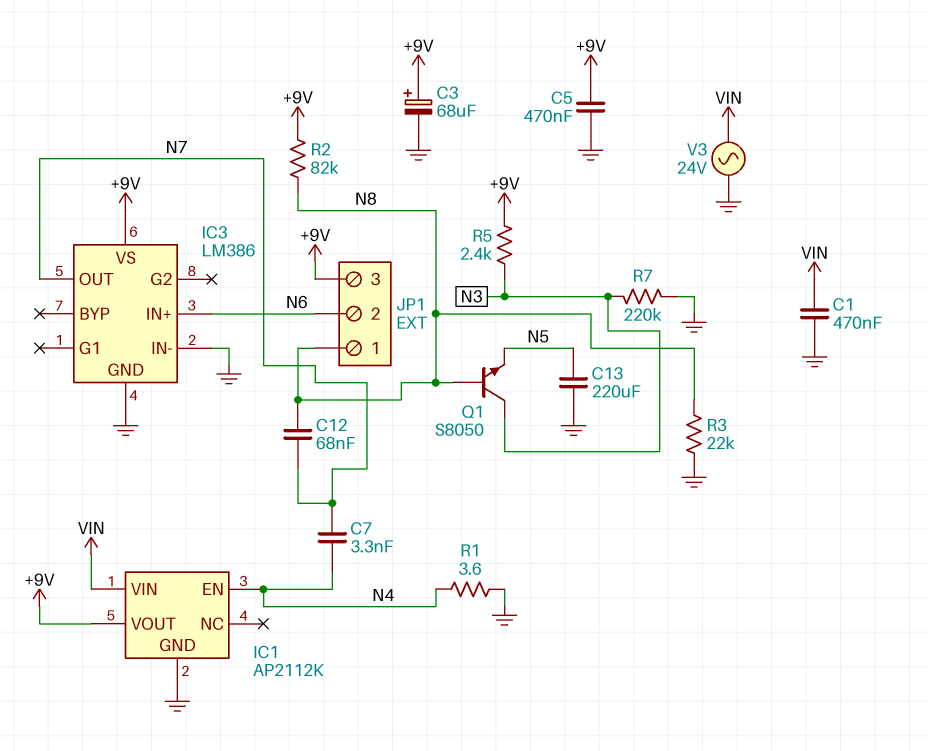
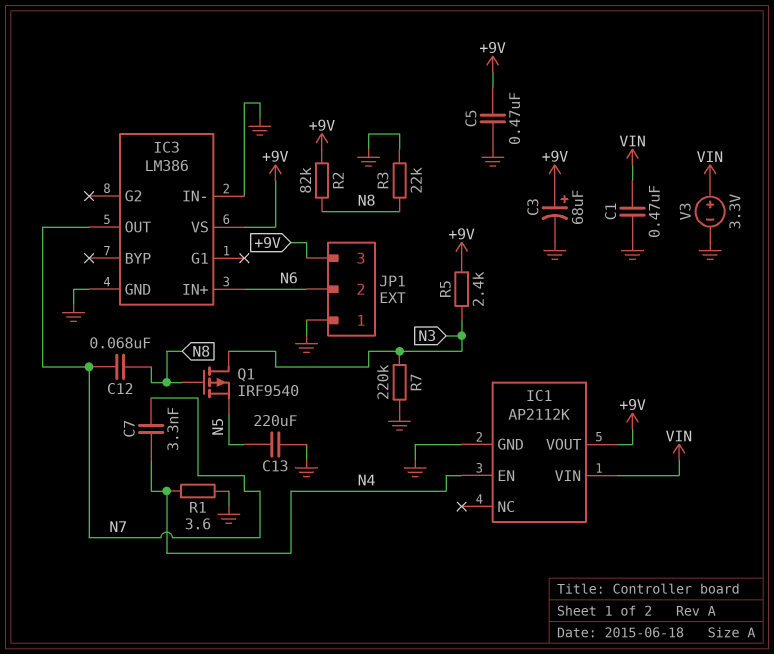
JP1 pin 1: N8 -> GND
Q1: NPN S8050 (B N8, C N3, E N5) -> PMOS IRF9540 (G N8, D N3, S N5)
V3: AC 24V (GND, VIN) -> 3.3V (plus VIN, minus GND)

